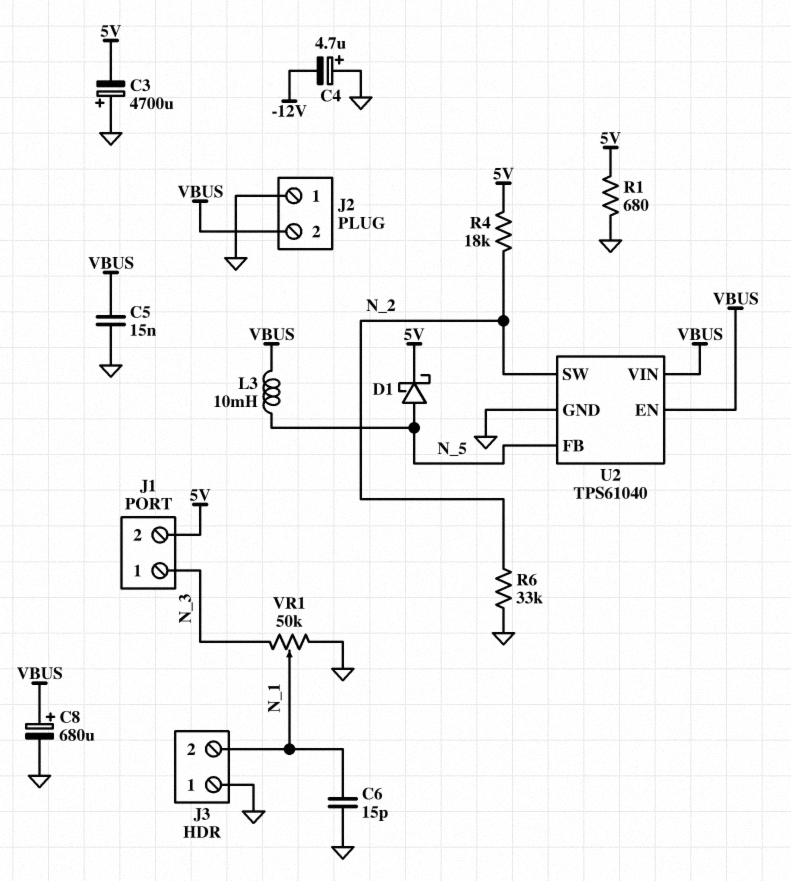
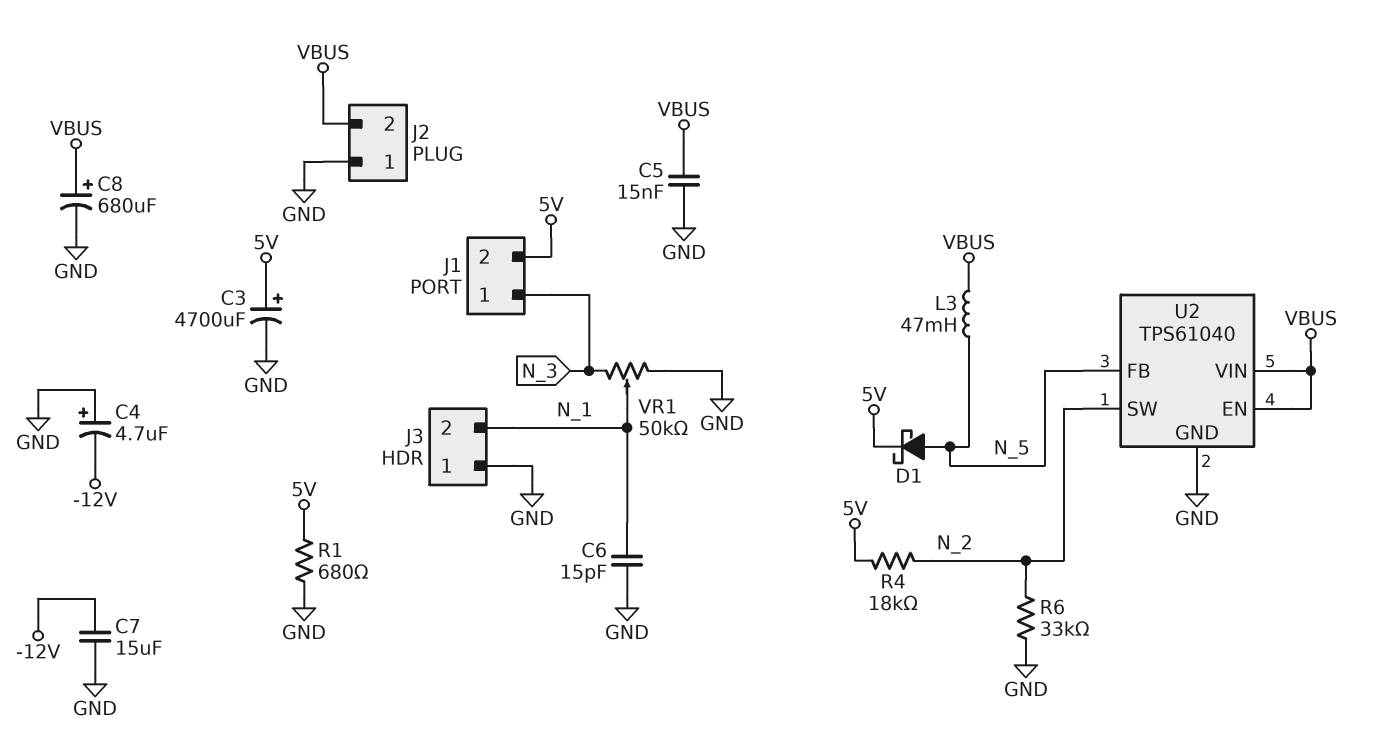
C3: 4700uF (plus GND, minus 5V) -> 4700uF (plus 5V, minus GND)
C7: none -> 15uF (-12V, GND)
L3: 10mH (N_5, VBUS) -> 47mH (N_5, VBUS)

